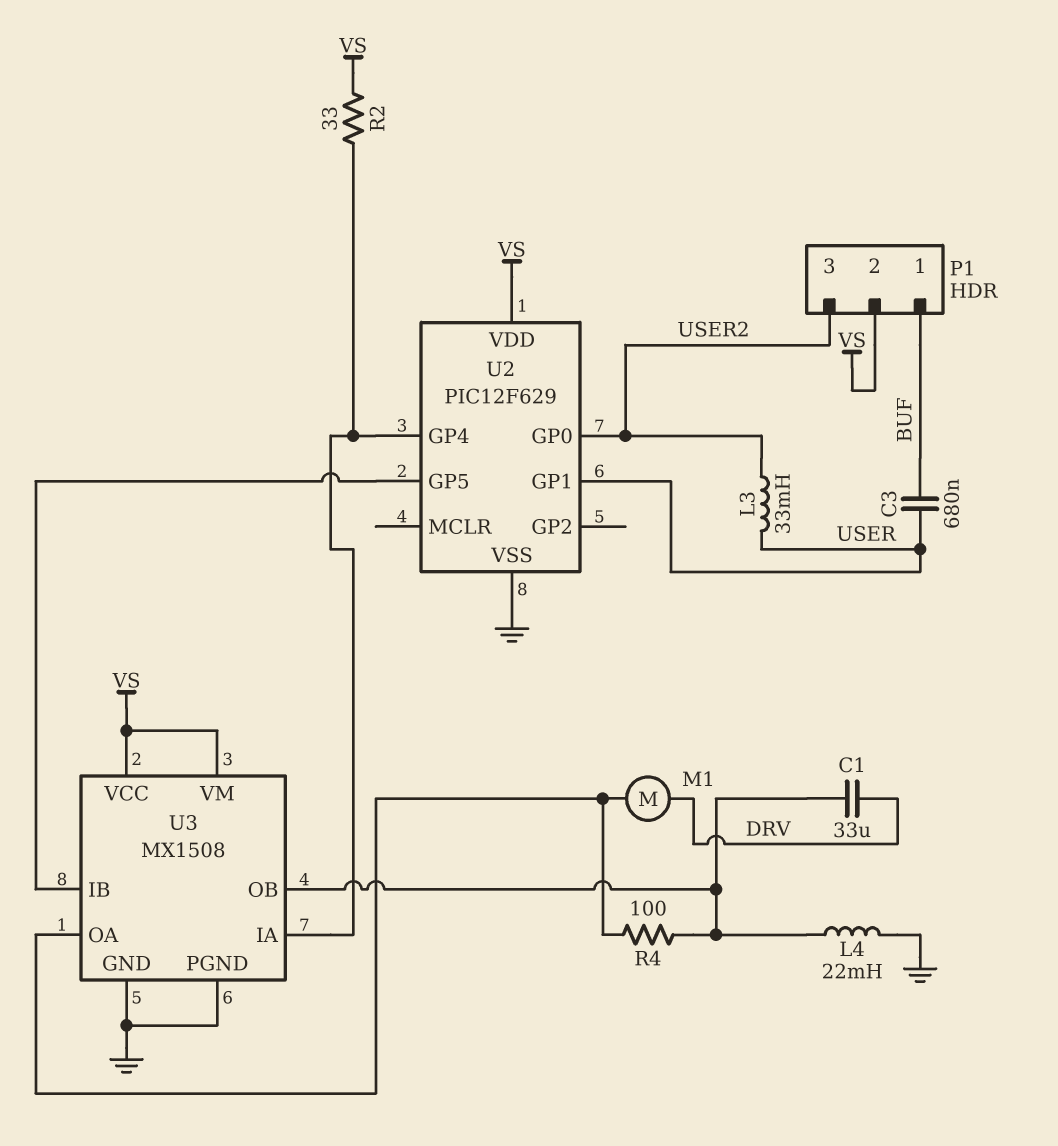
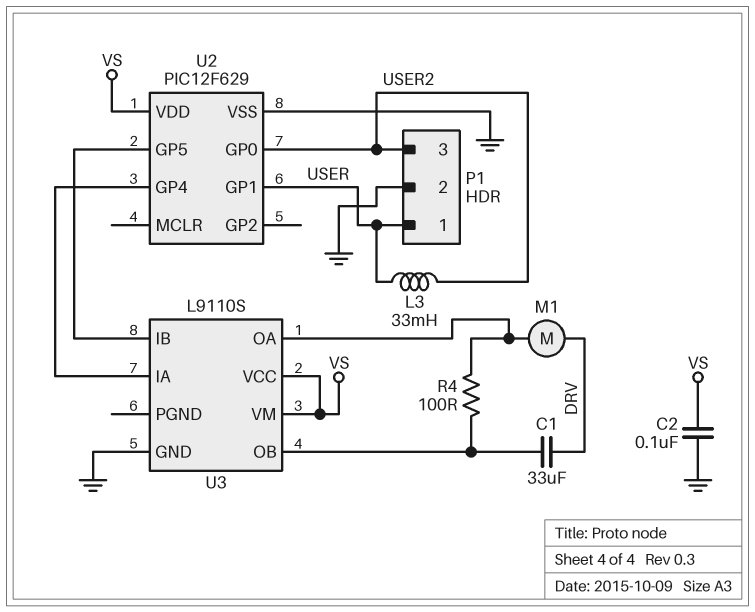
C2: none -> 100nF (GND, VS)
C3: 680nF (BUF, USER) -> none
L4: 22mH (GND, U3/OB) -> none
P1 pin 1: BUF -> USER
P1 pin 2: VS -> GND
R2: 33 (U2/GP4, VS) -> none
U3: MX1508 -> L9110S
U3 pin PGND: GND -> none

